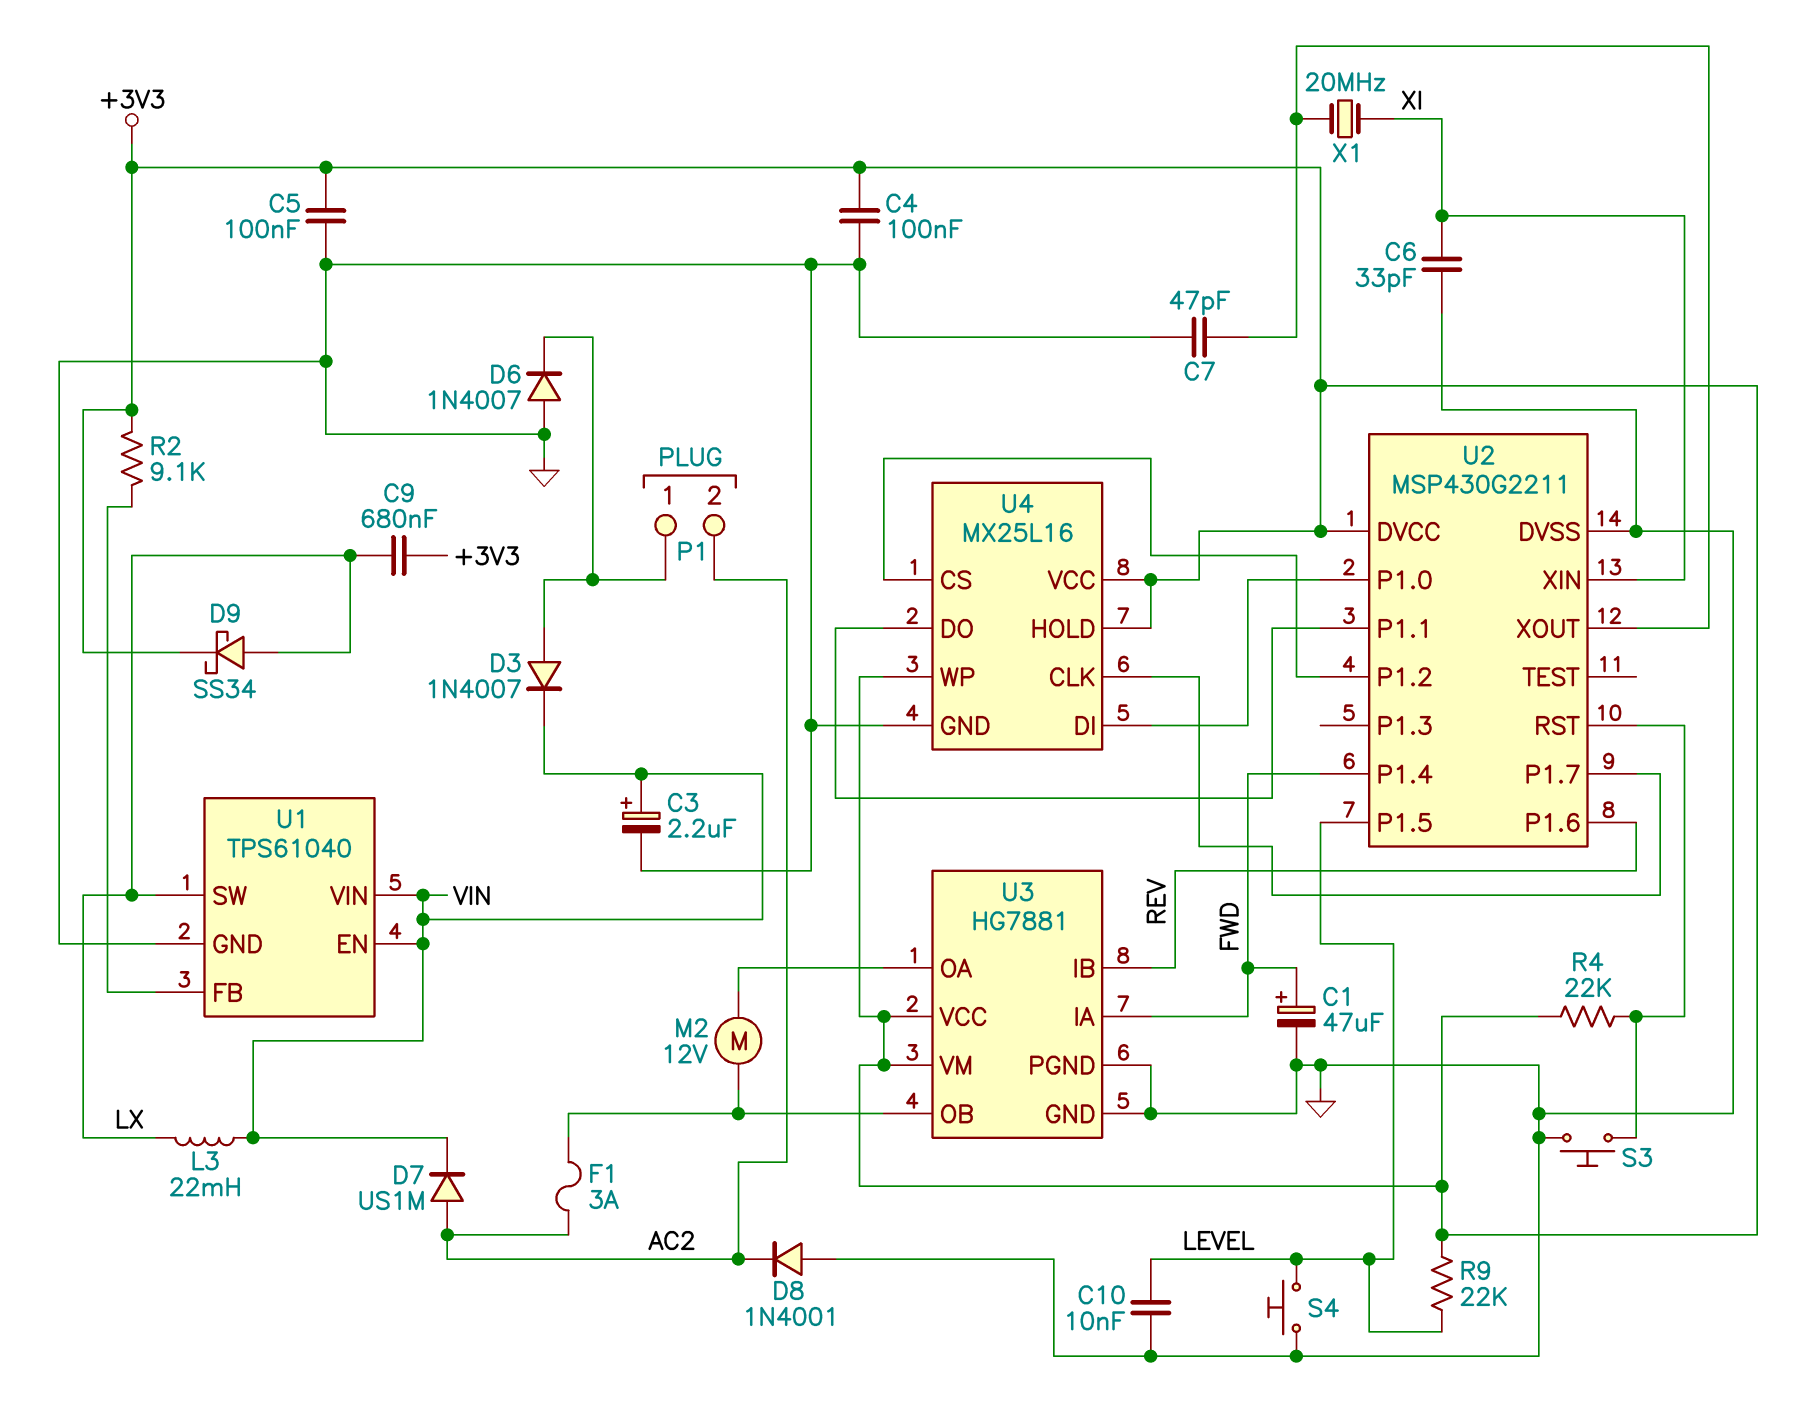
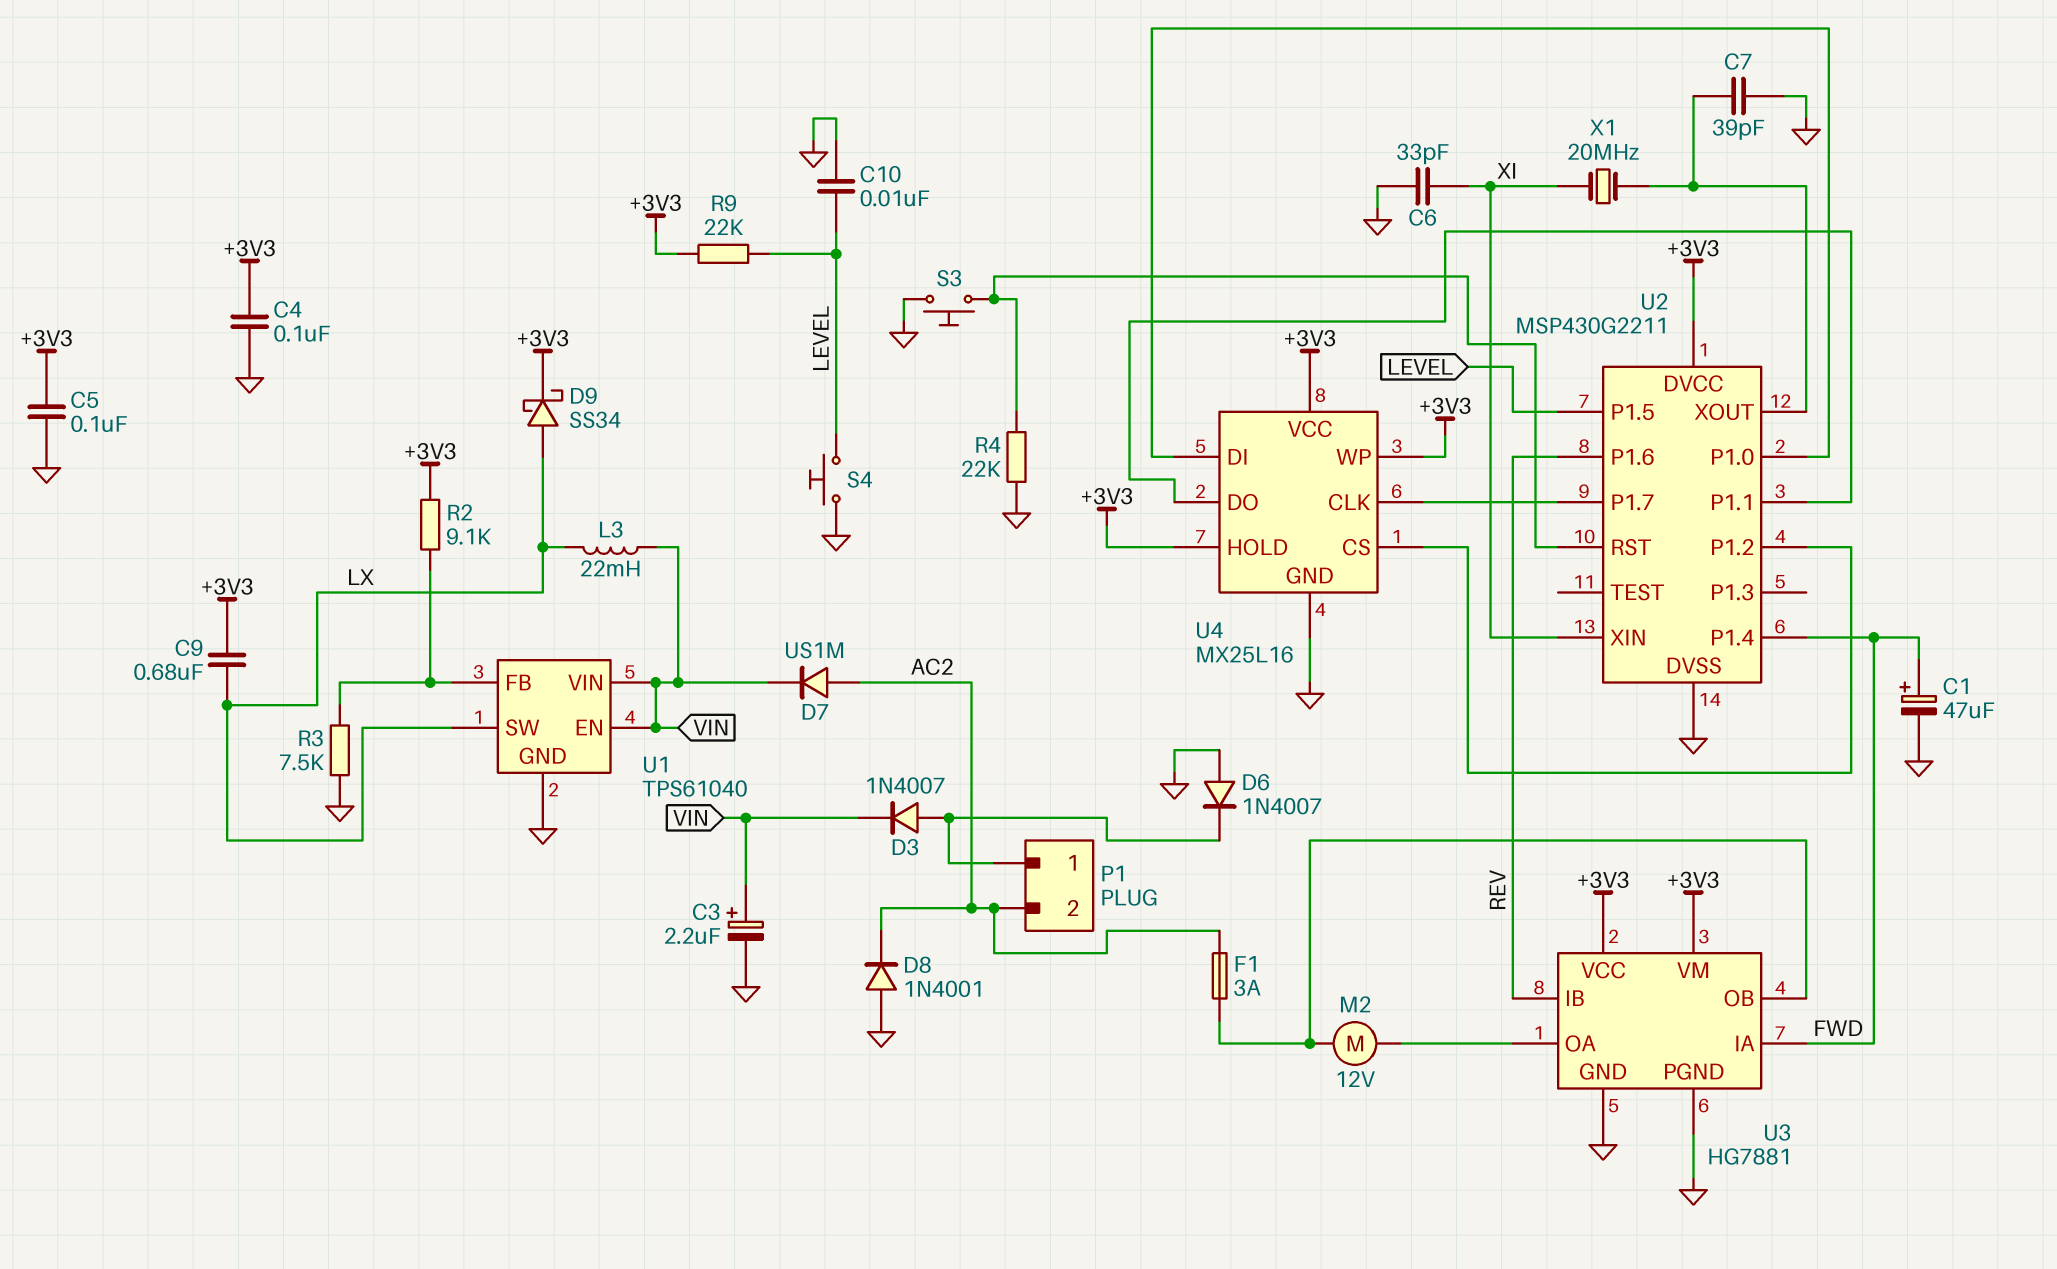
C7: 47pF (GND, U2/XOUT) -> 39pF (GND, U2/XOUT)
R3: none -> 7.5k (GND, U1/FB)
R4: 22k (+3V3, U2/RST) -> 22k (GND, U2/RST)

